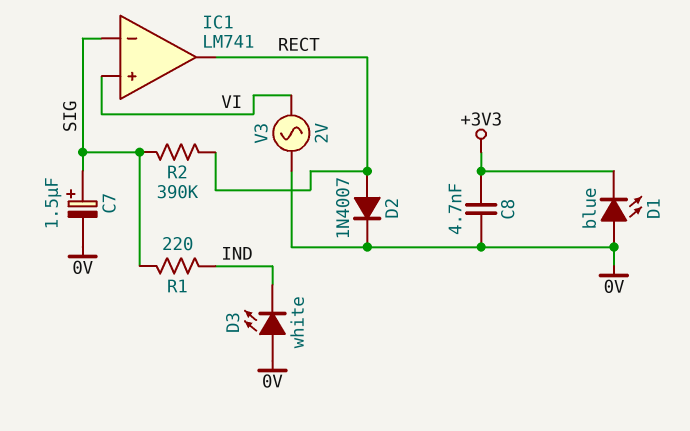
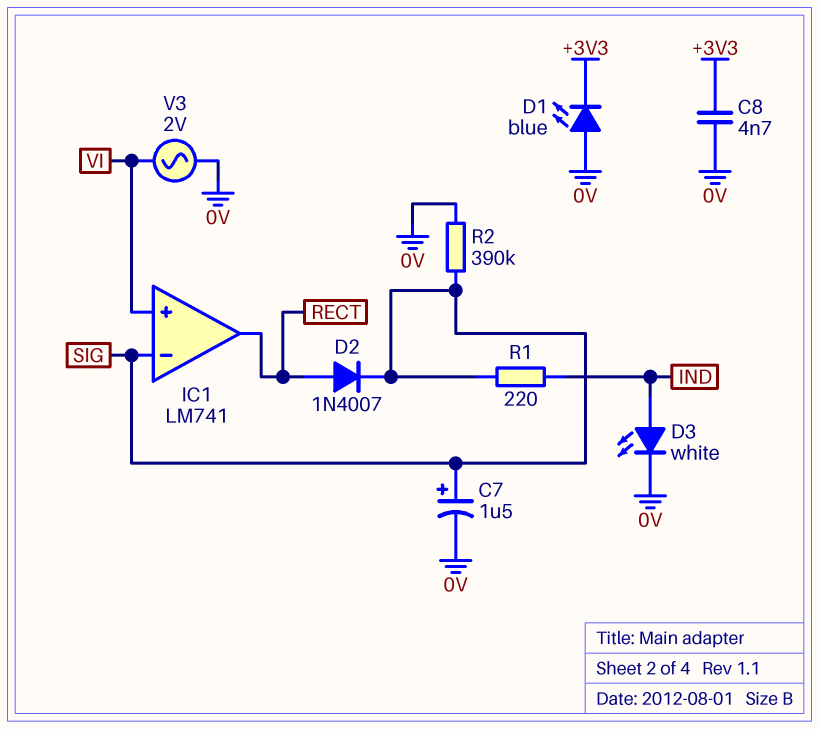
D2: diode 1N4007 (A RECT, K 0V) -> diode 1N4007 (A RECT, K SIG)
D3: LED white (A 0V, K IND) -> LED white (A IND, K 0V)
R2: 390k (RECT, SIG) -> 390k (0V, SIG)

